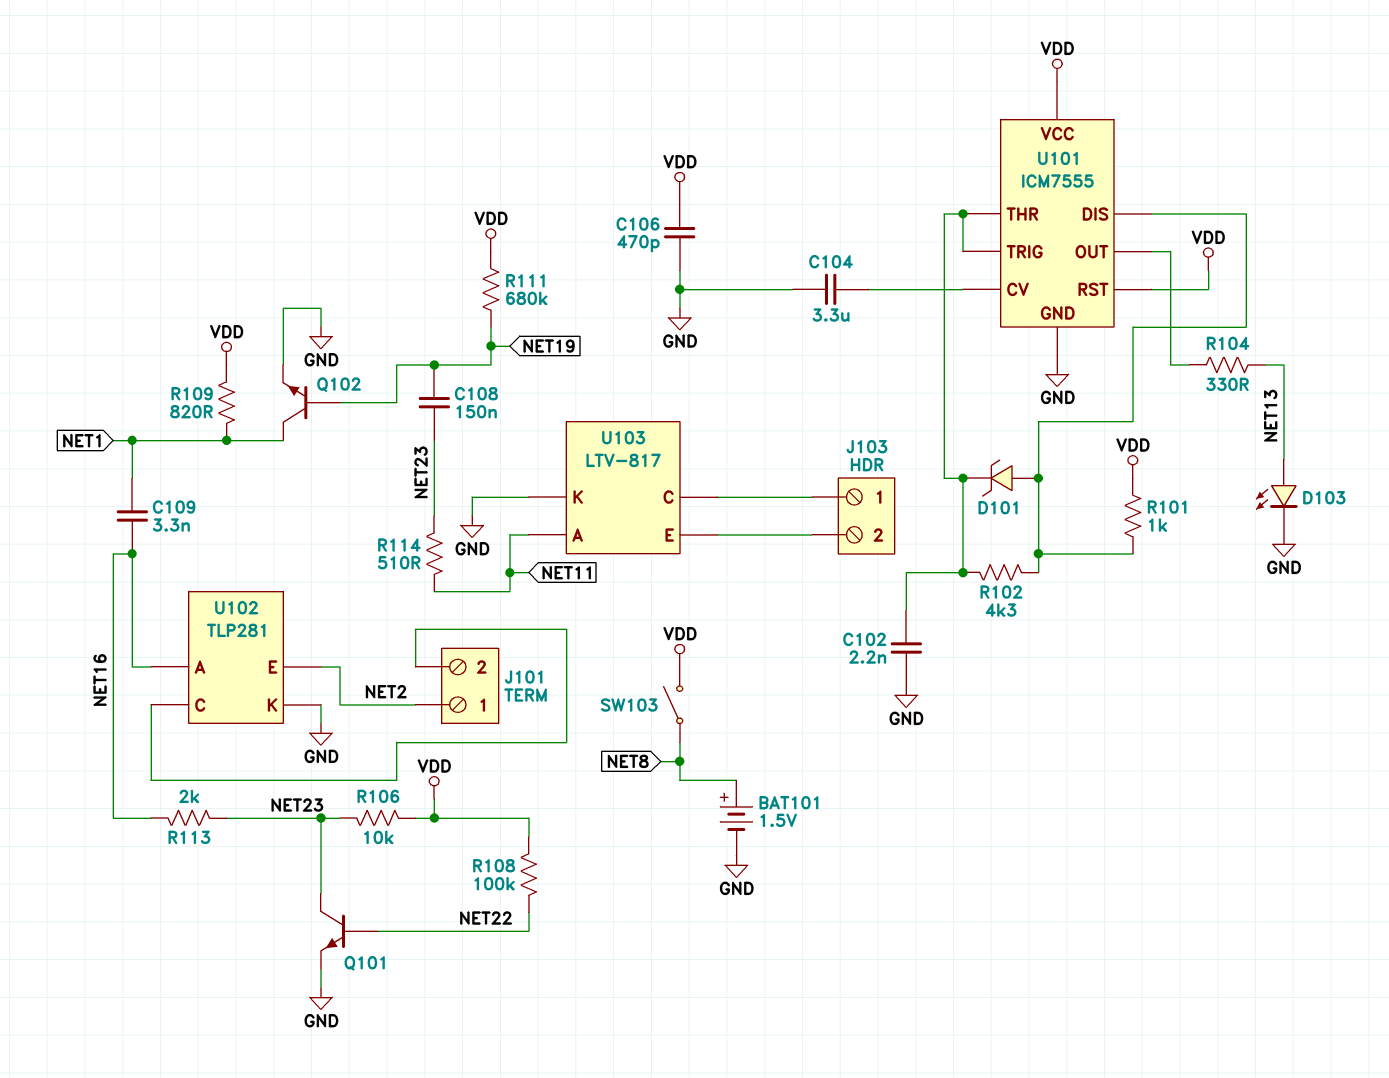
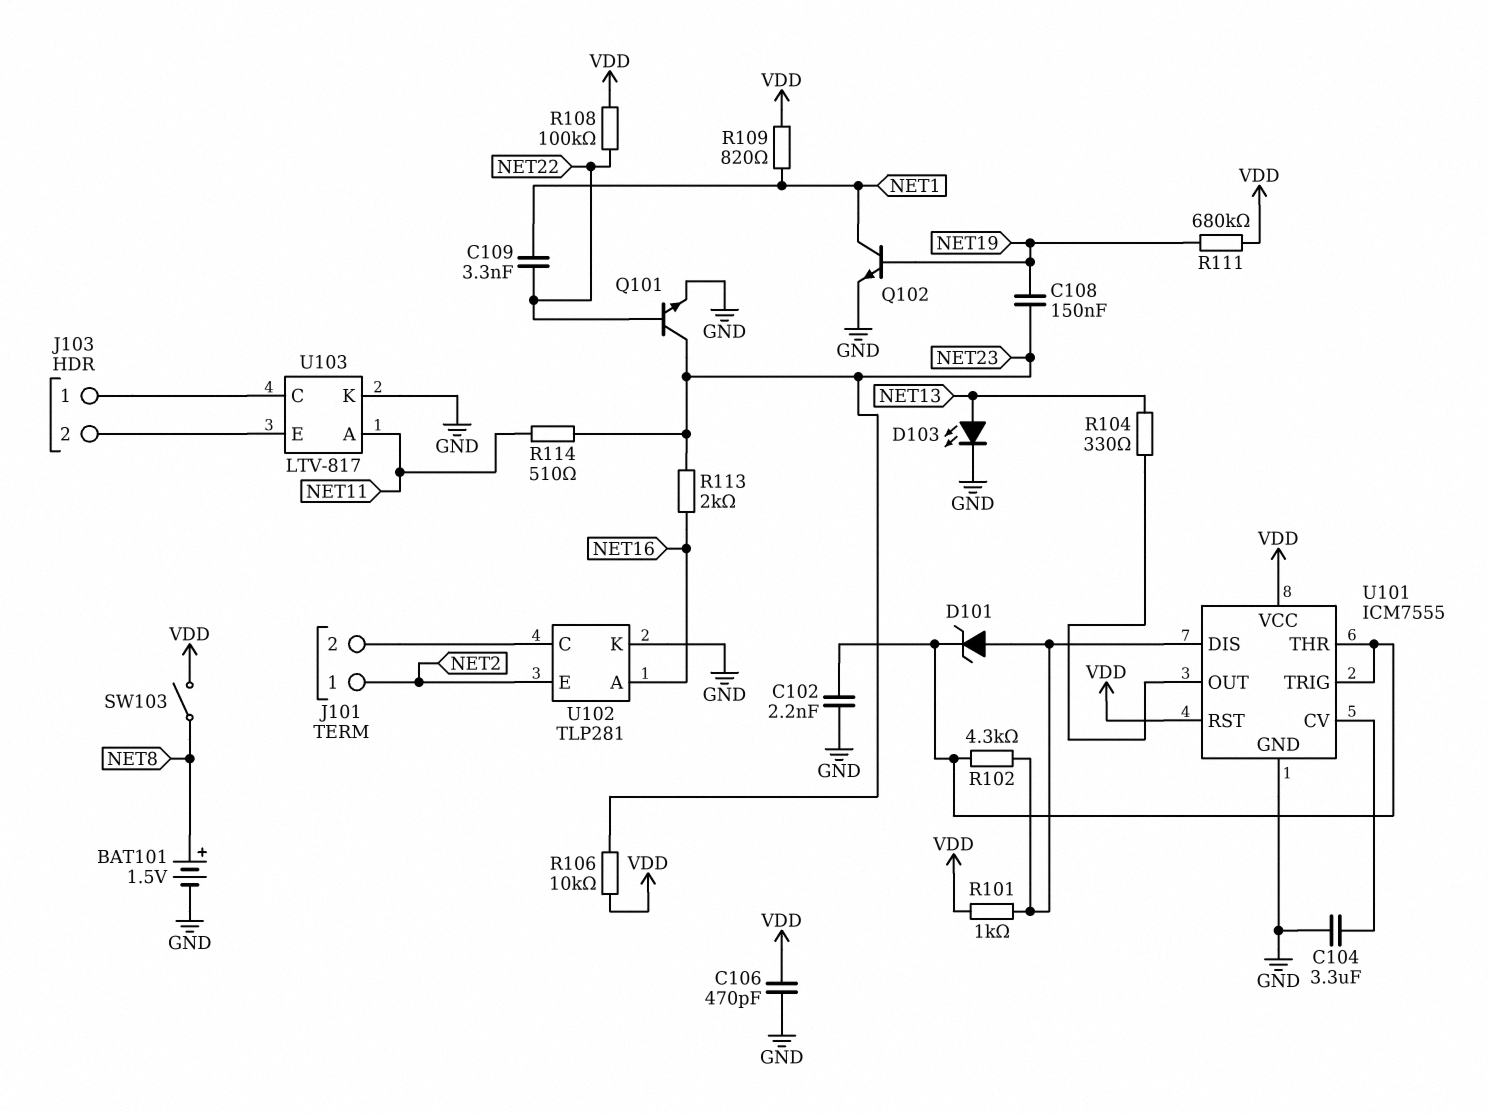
C109: 3.3nF (NET1, NET16) -> 3.3nF (NET1, NET22)

